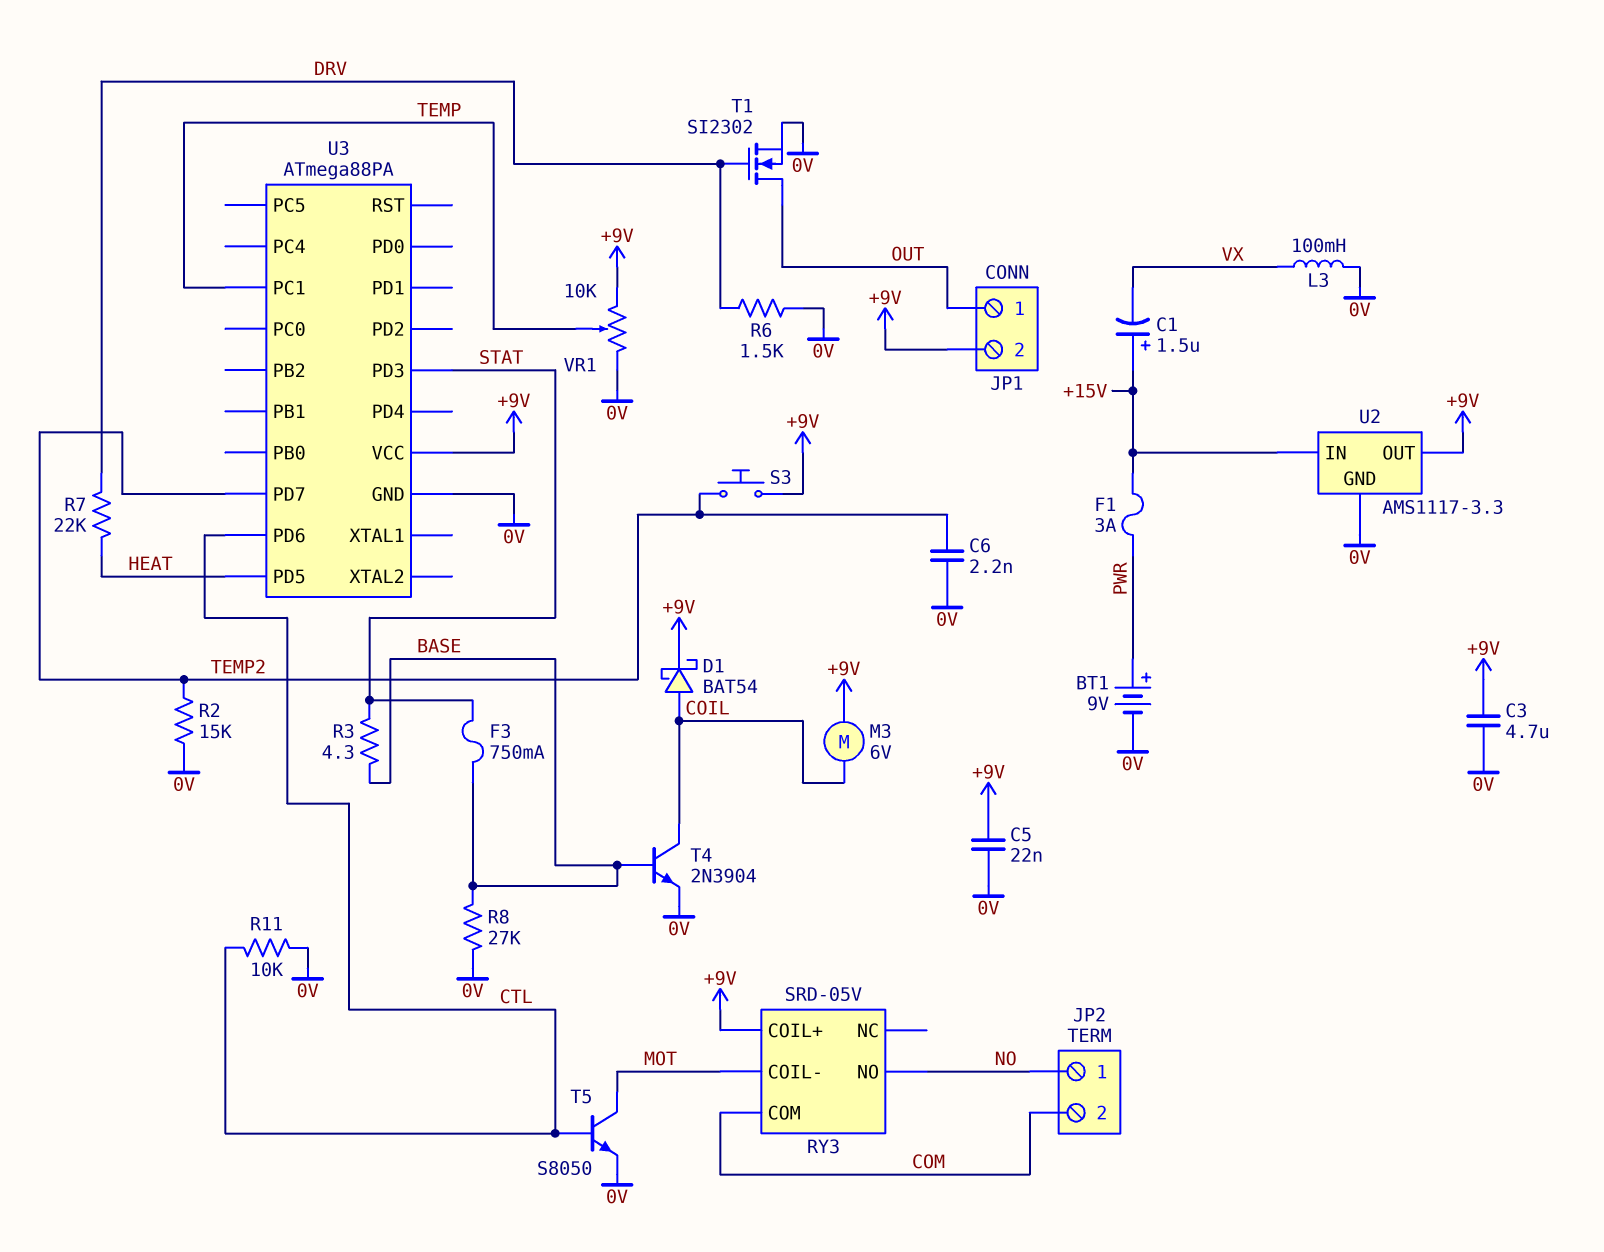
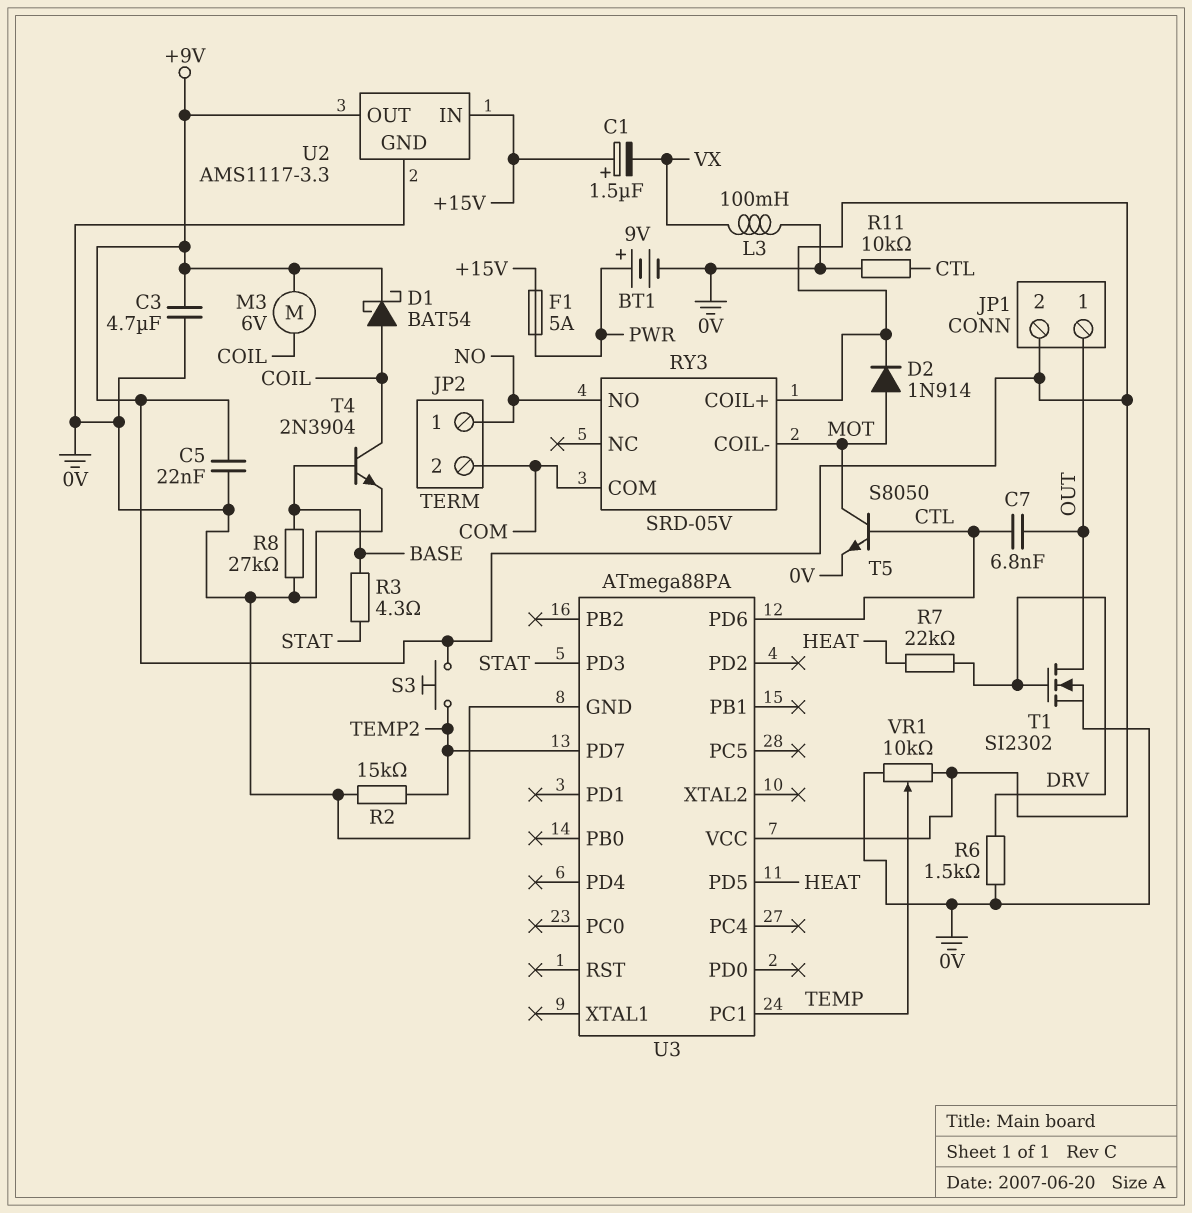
C6: 2.2nF (0V, TEMP2) -> none
C7: none -> 6.8nF (CTL, OUT)
D2: none -> diode 1N914 (A MOT, K +9V)
F1: 3A (+15V, PWR) -> 5A (+15V, PWR)
F3: 750mA (BASE, STAT) -> none

